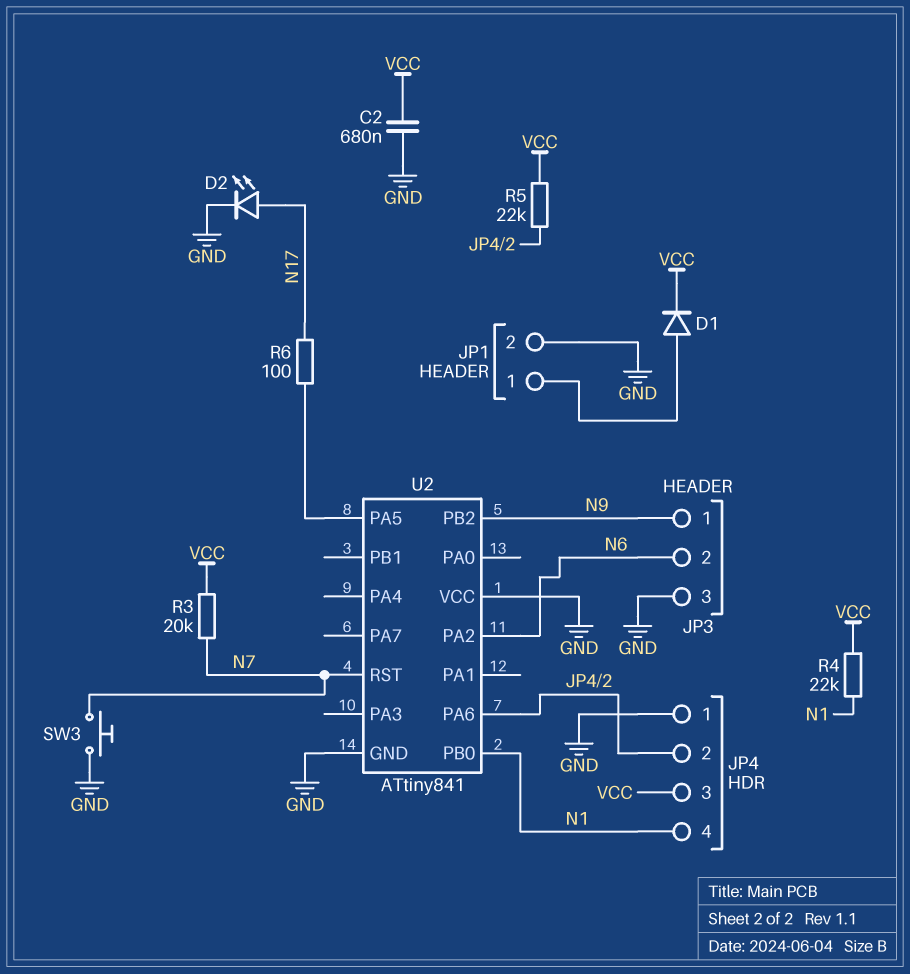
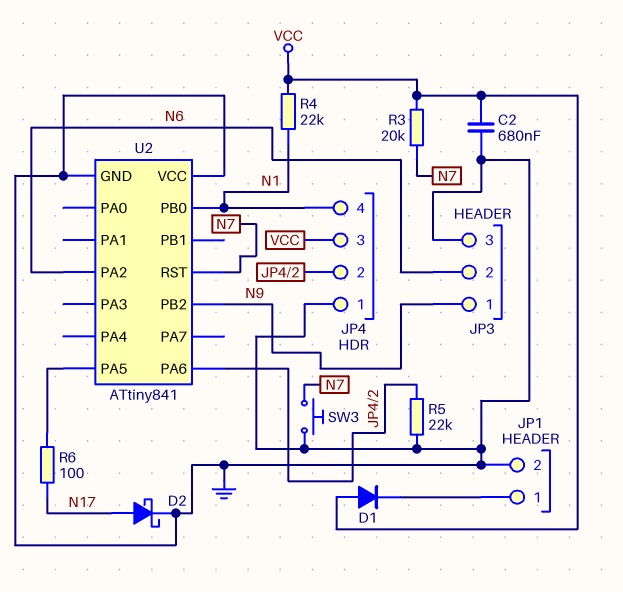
D1: diode (A JP1/1, K VCC) -> diode (A VCC, K JP1/1)
D2: LED (A N17, K GND) -> schottky (A N17, K GND)
R5: 22k (JP4/2, VCC) -> 22k (GND, JP4/2)

